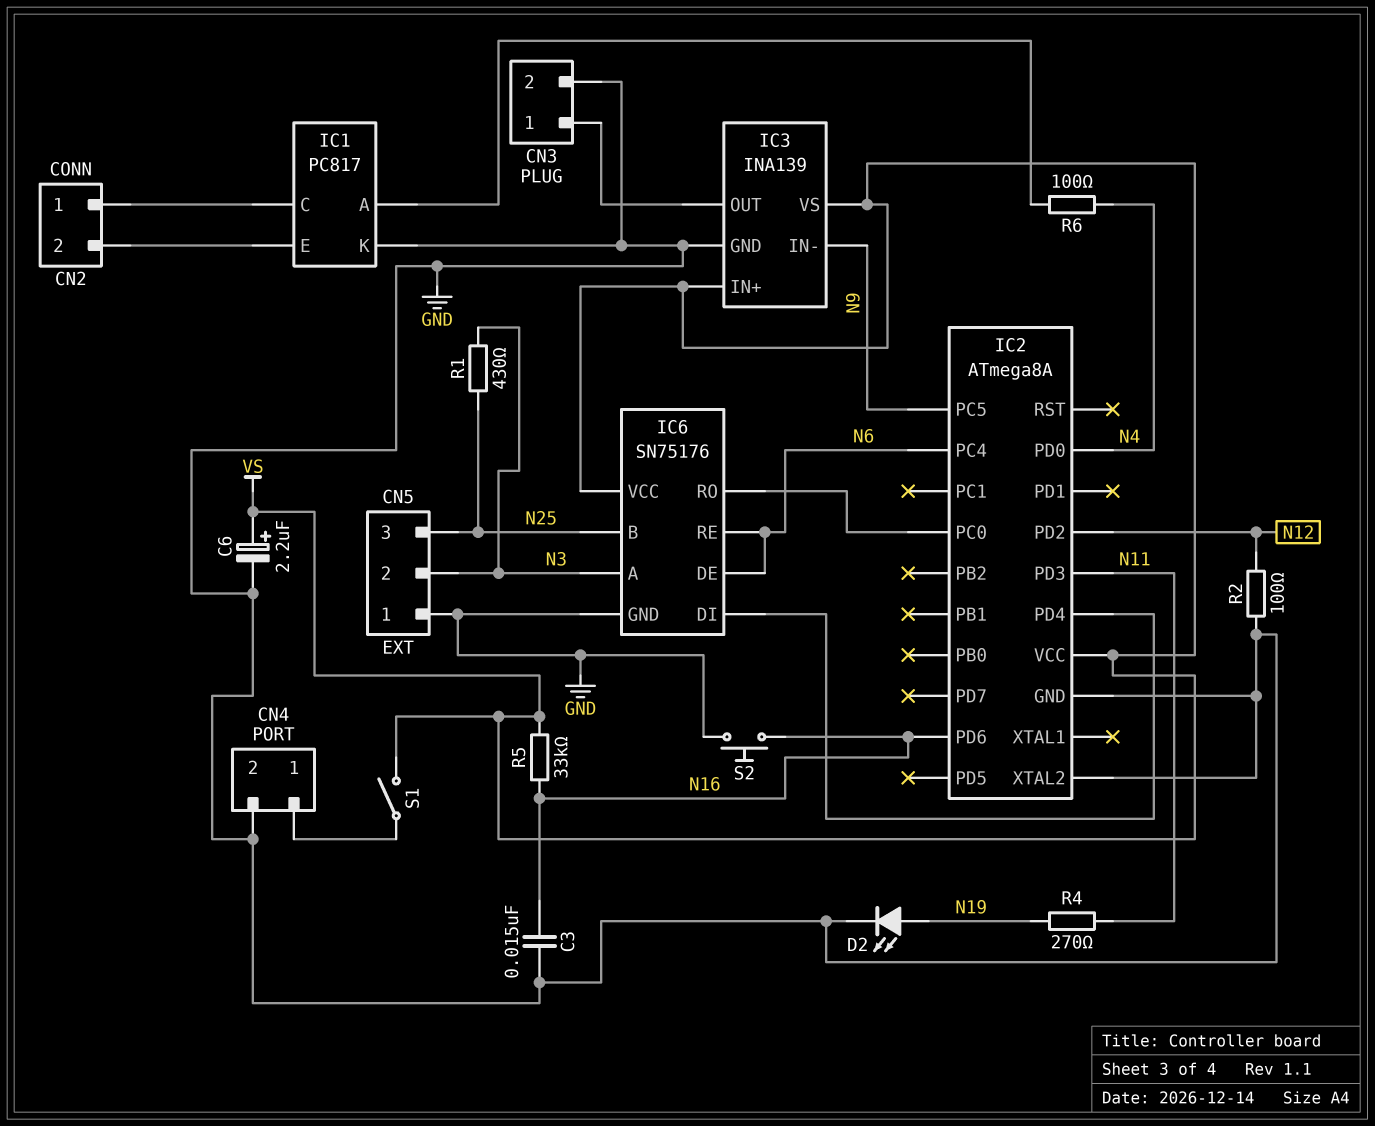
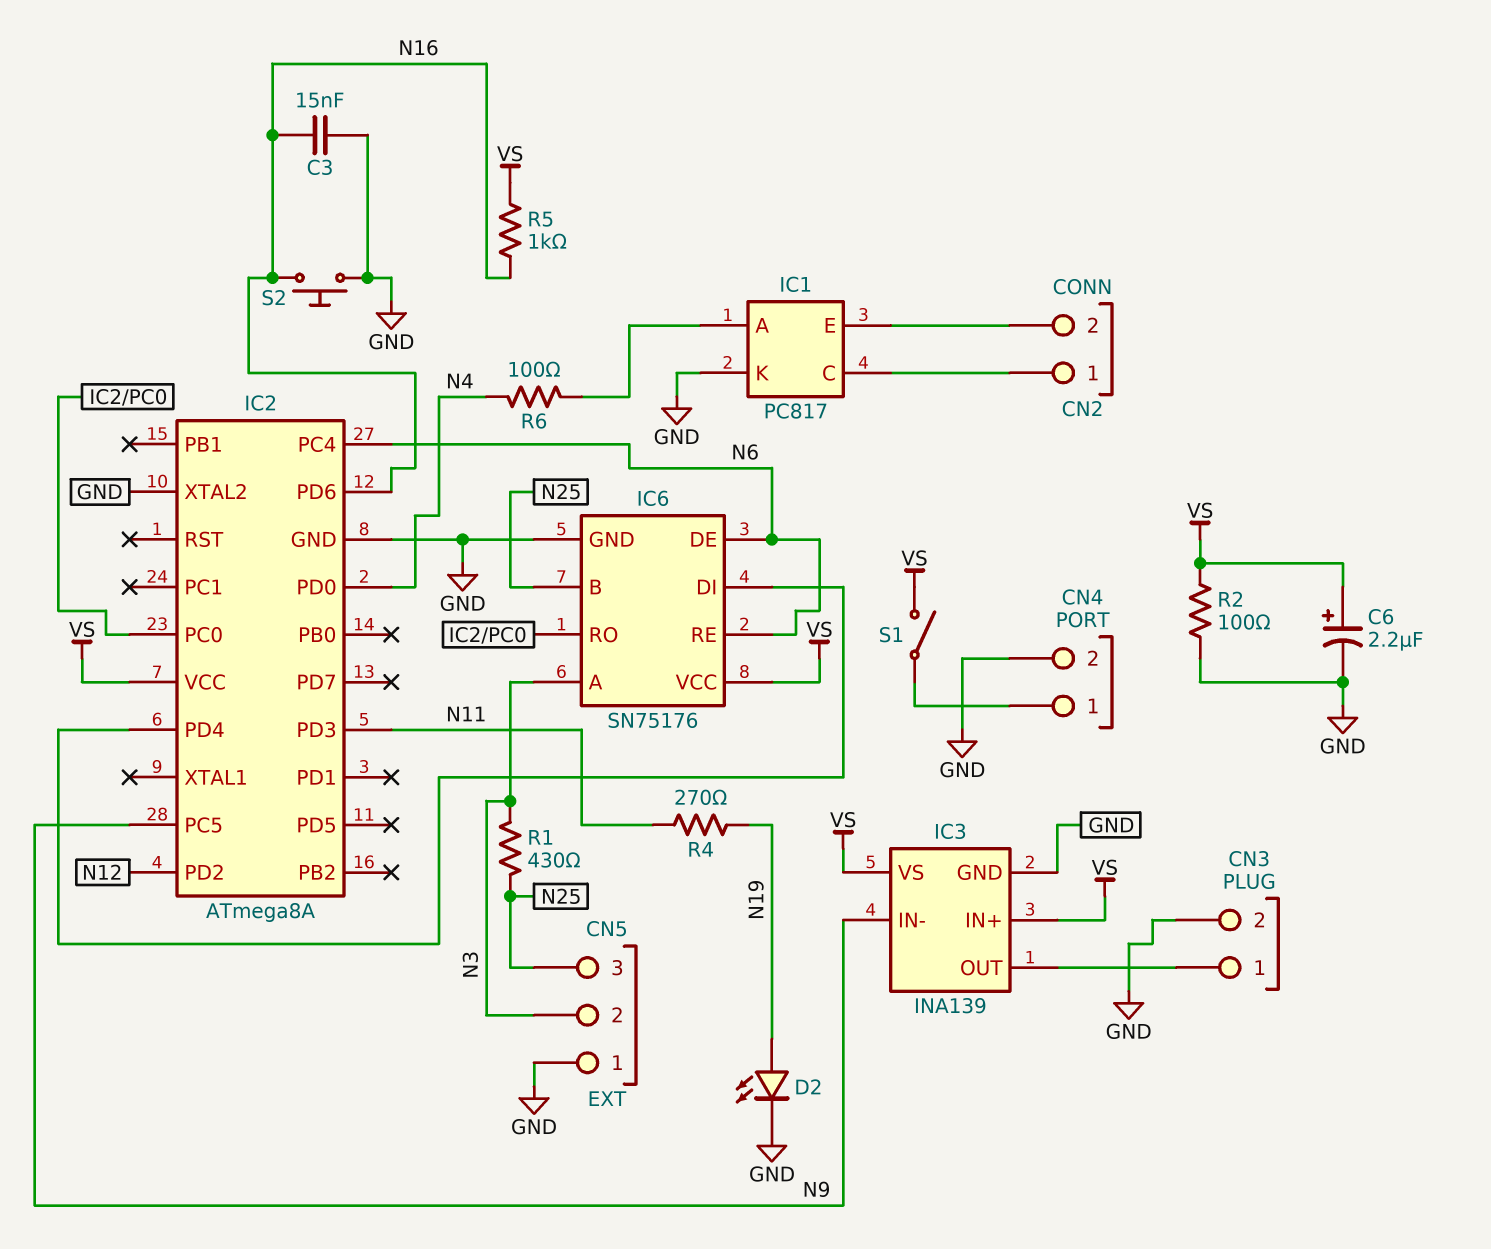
R2: 100 (GND, N12) -> 100 (GND, VS)
R5: 33k (N16, VS) -> 1k (N16, VS)

